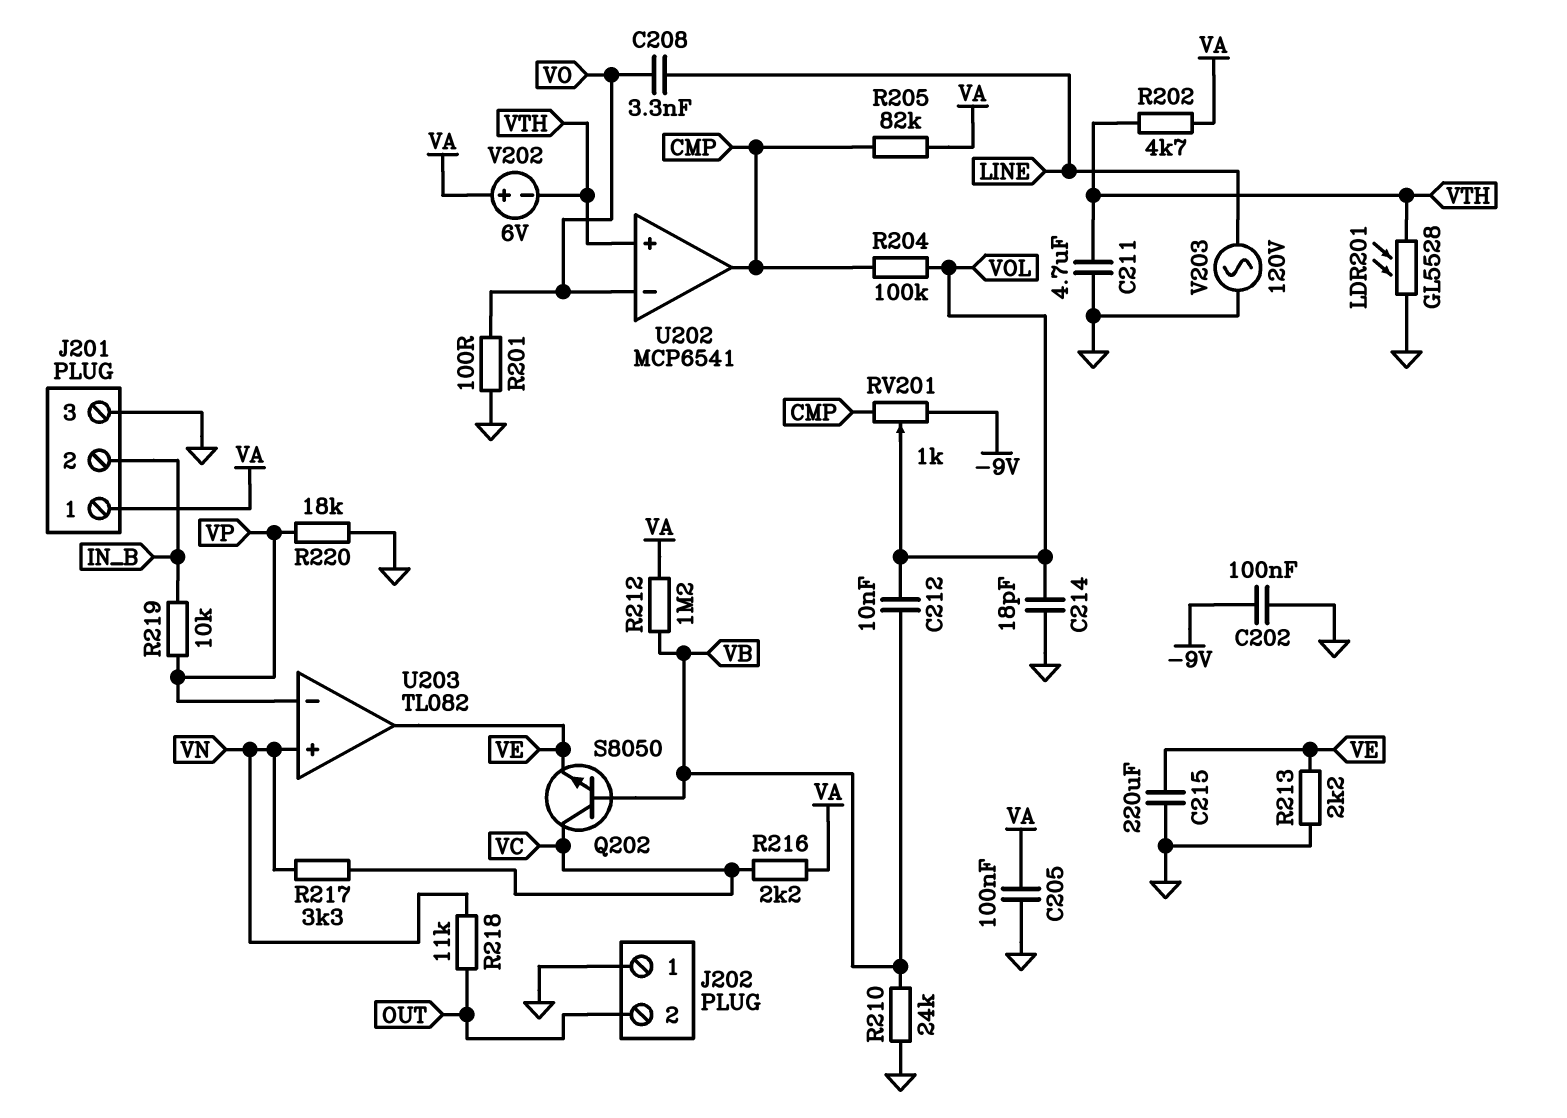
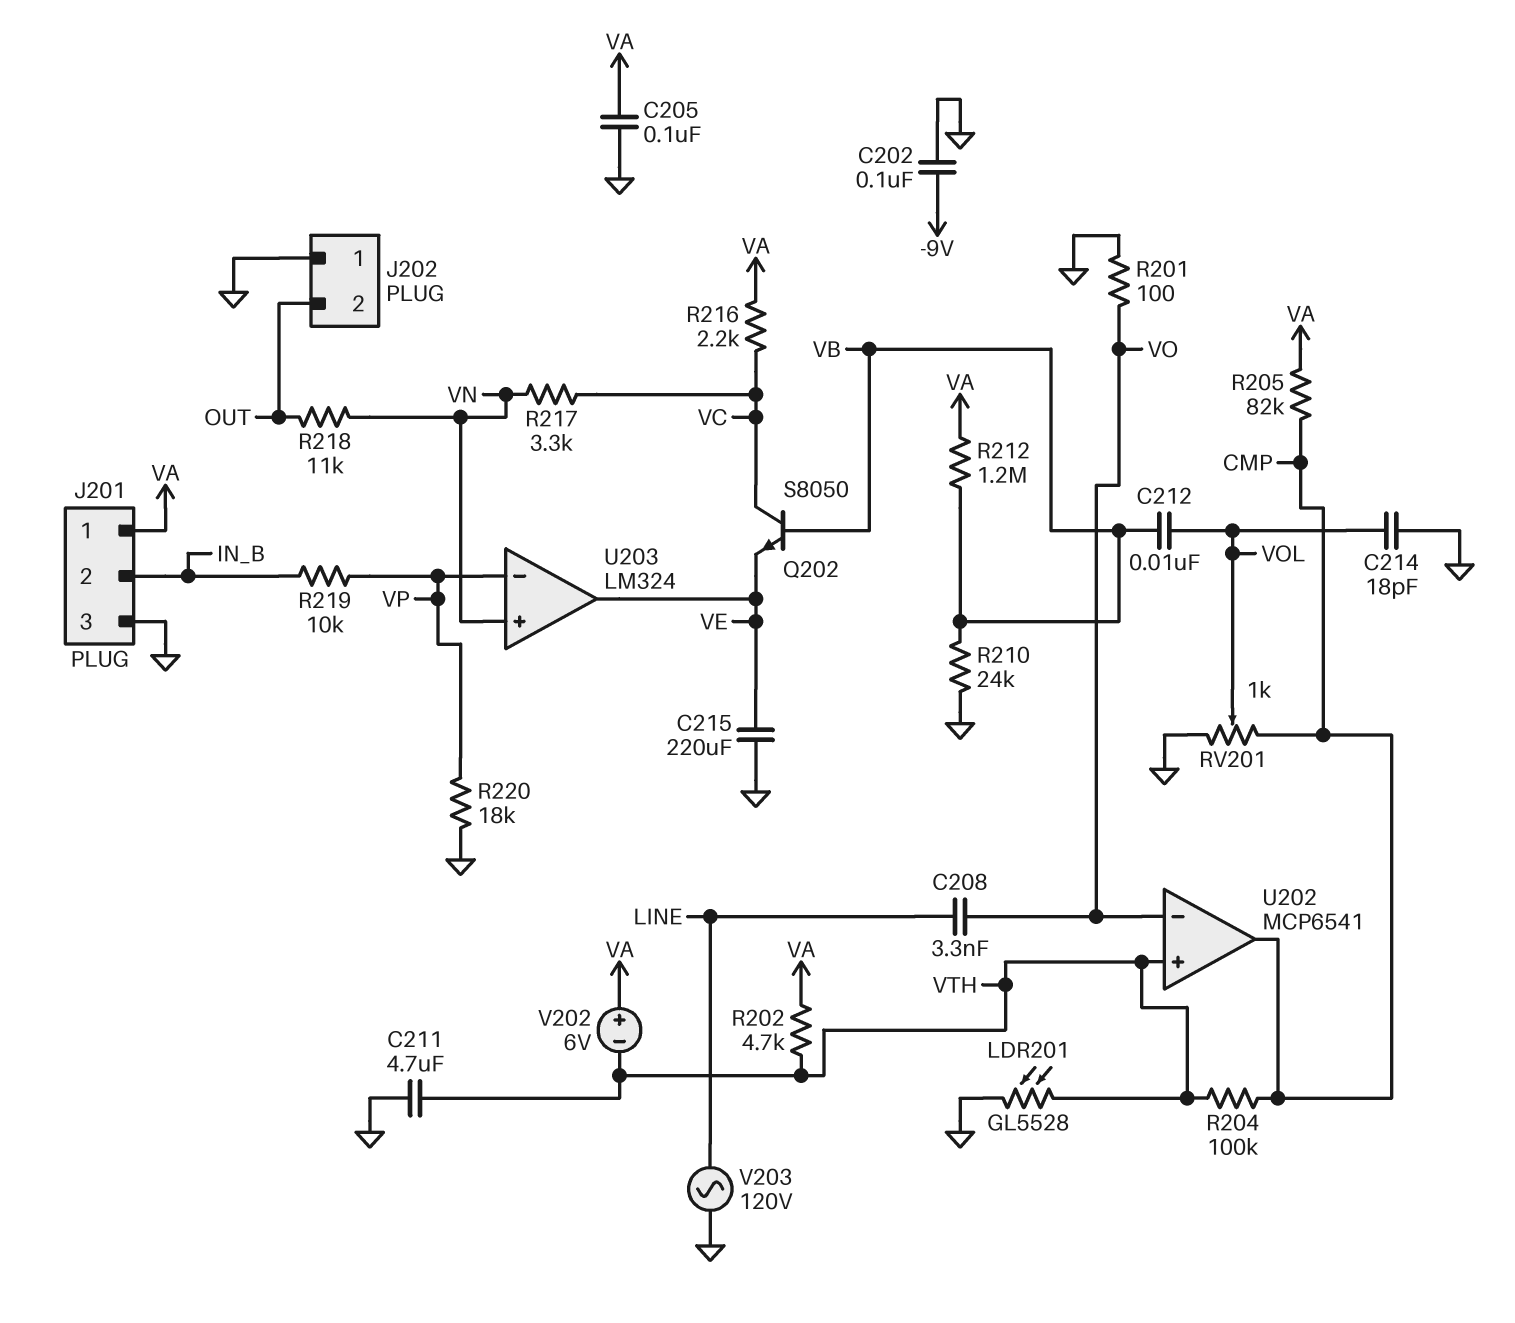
R204: 100k (CMP, VOL) -> 100k (CMP, VTH)
R213: 2.2k (GND, VE) -> none
RV201: 1k (-9V, CMP, wiper VOL) -> 1k (CMP, GND, wiper VOL)
U203: TL082 -> LM324

